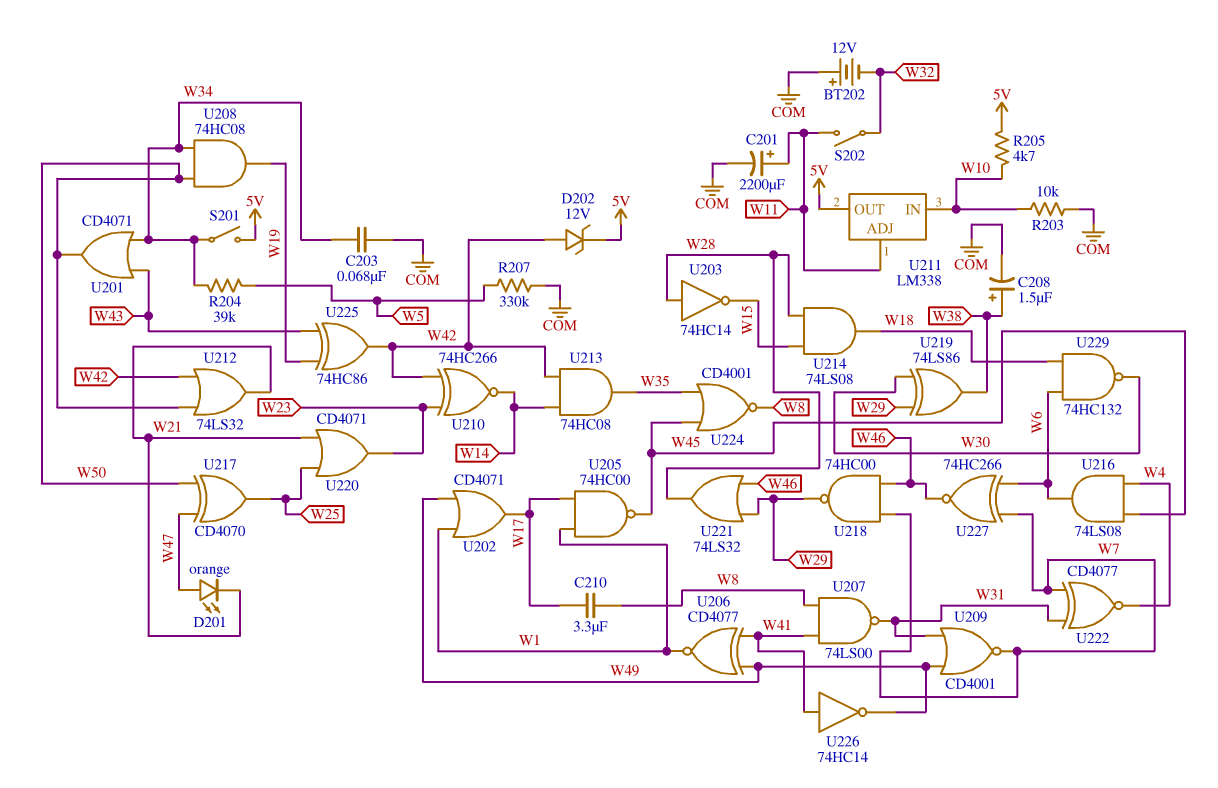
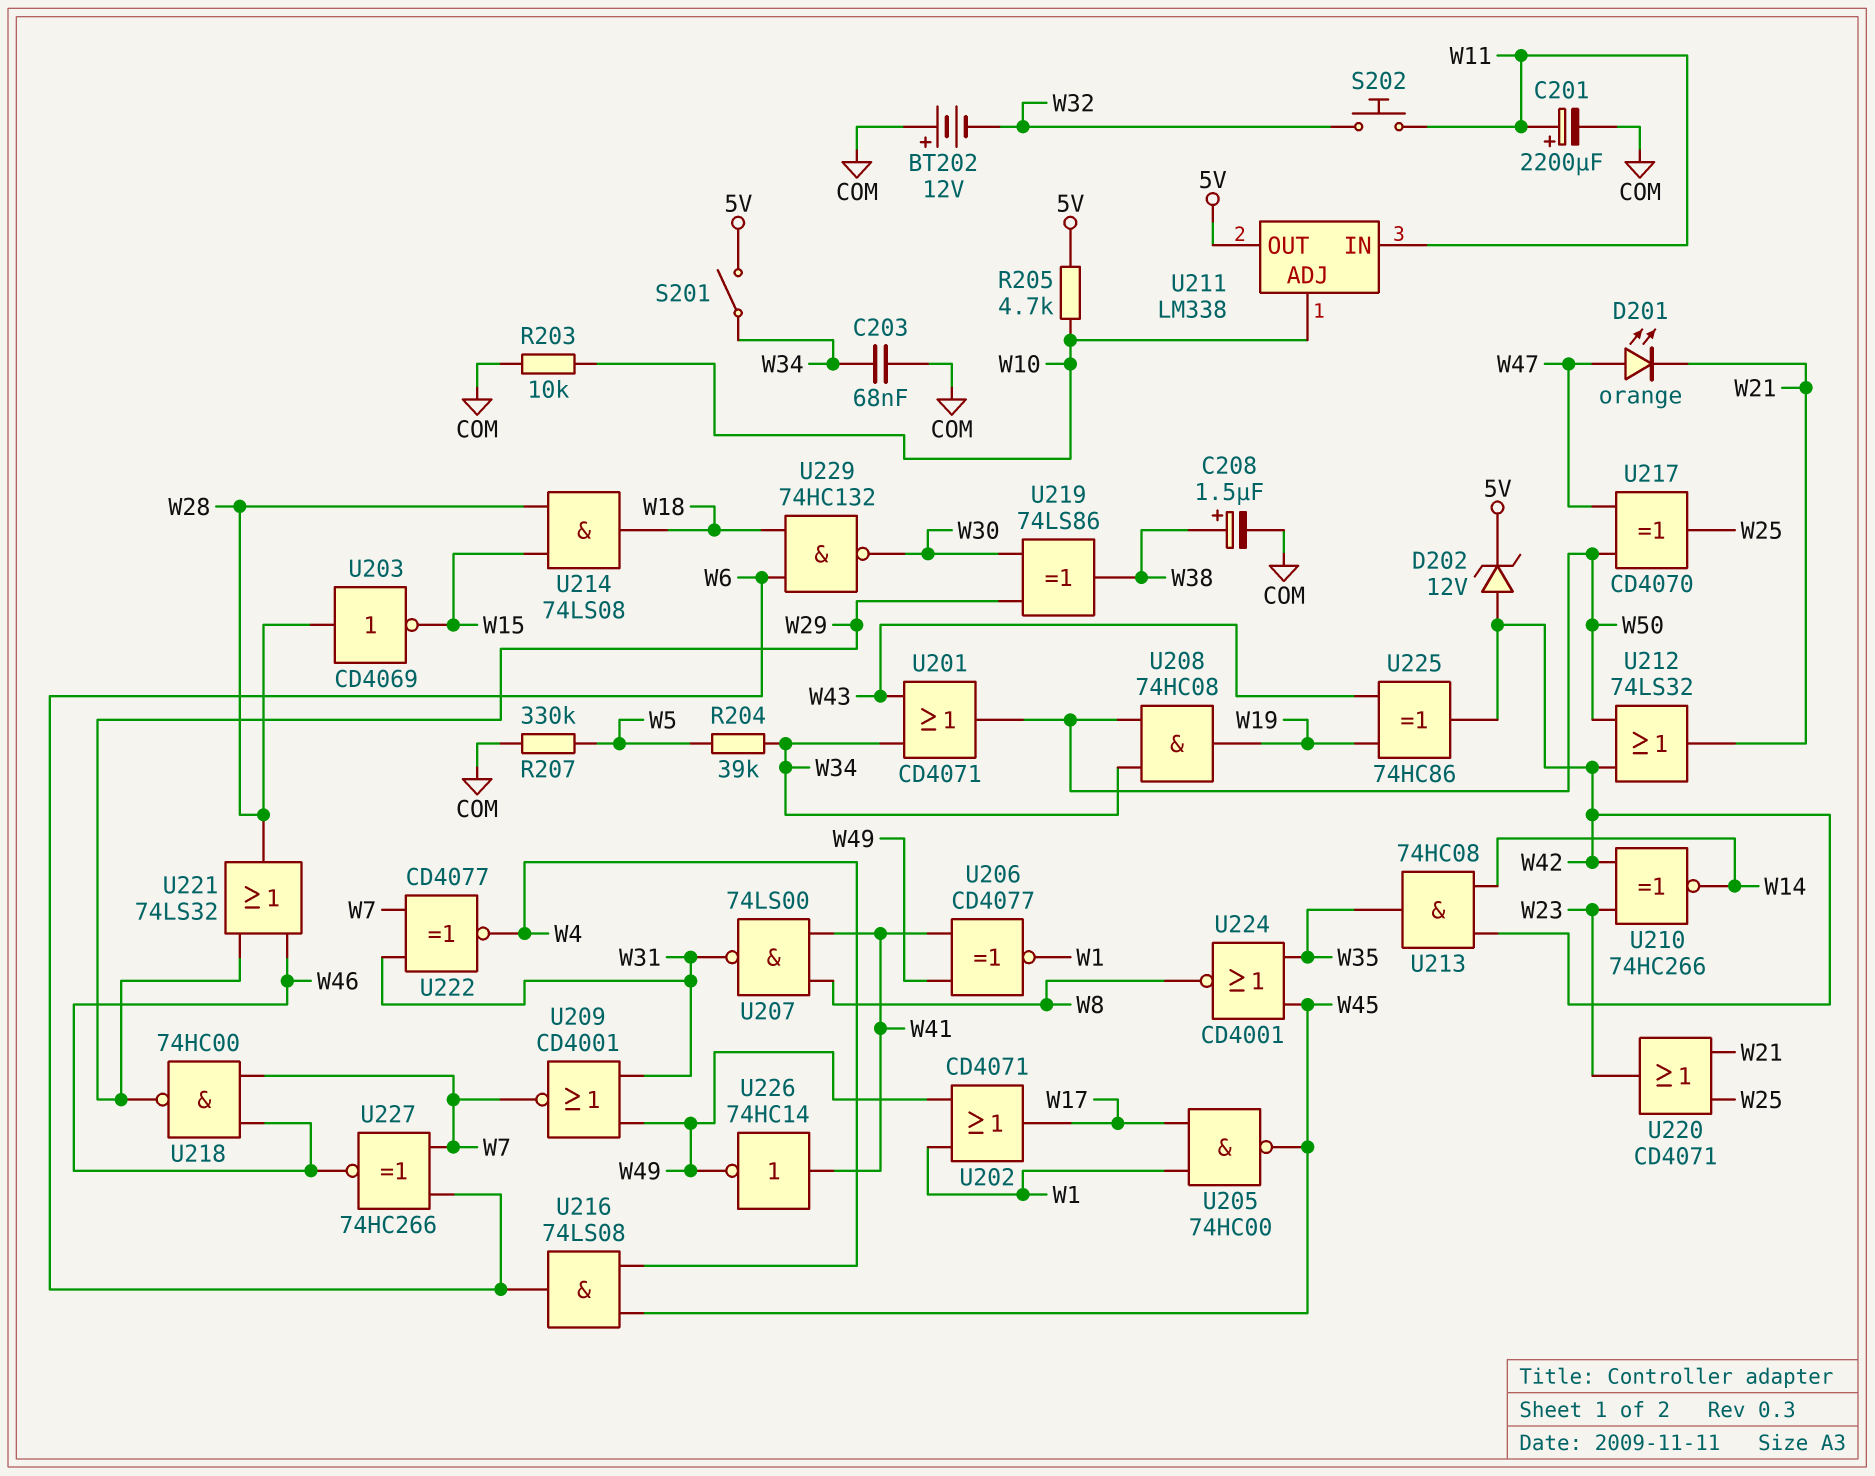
C210: 3.3uF (W8, W17) -> none
S202: switch (W11, W32) -> button (W11, W32)
U203: NOT 74HC14 (in W28, out W15) -> NOT CD4069 (in W28, out W15)
U211 pin ADJ: W11 -> W10
U211 pin IN: W10 -> W11

